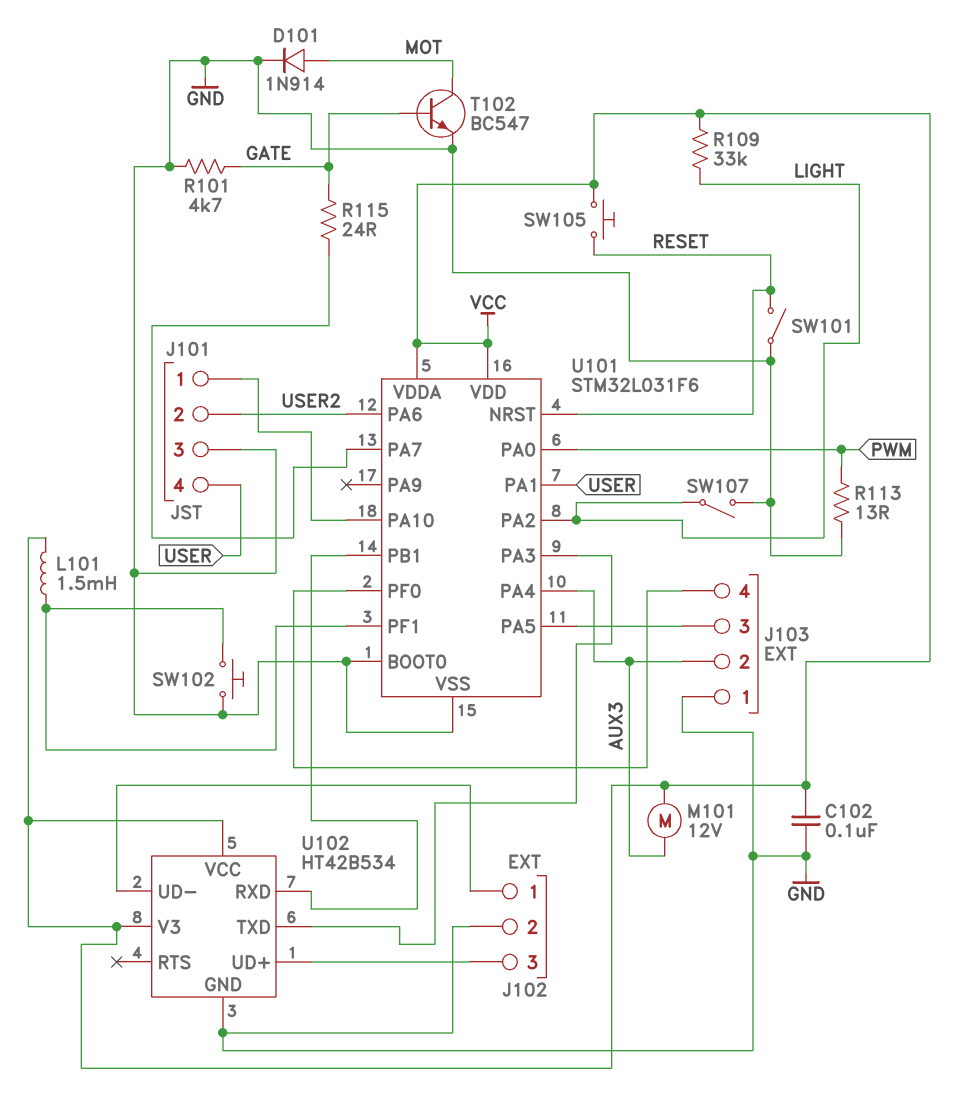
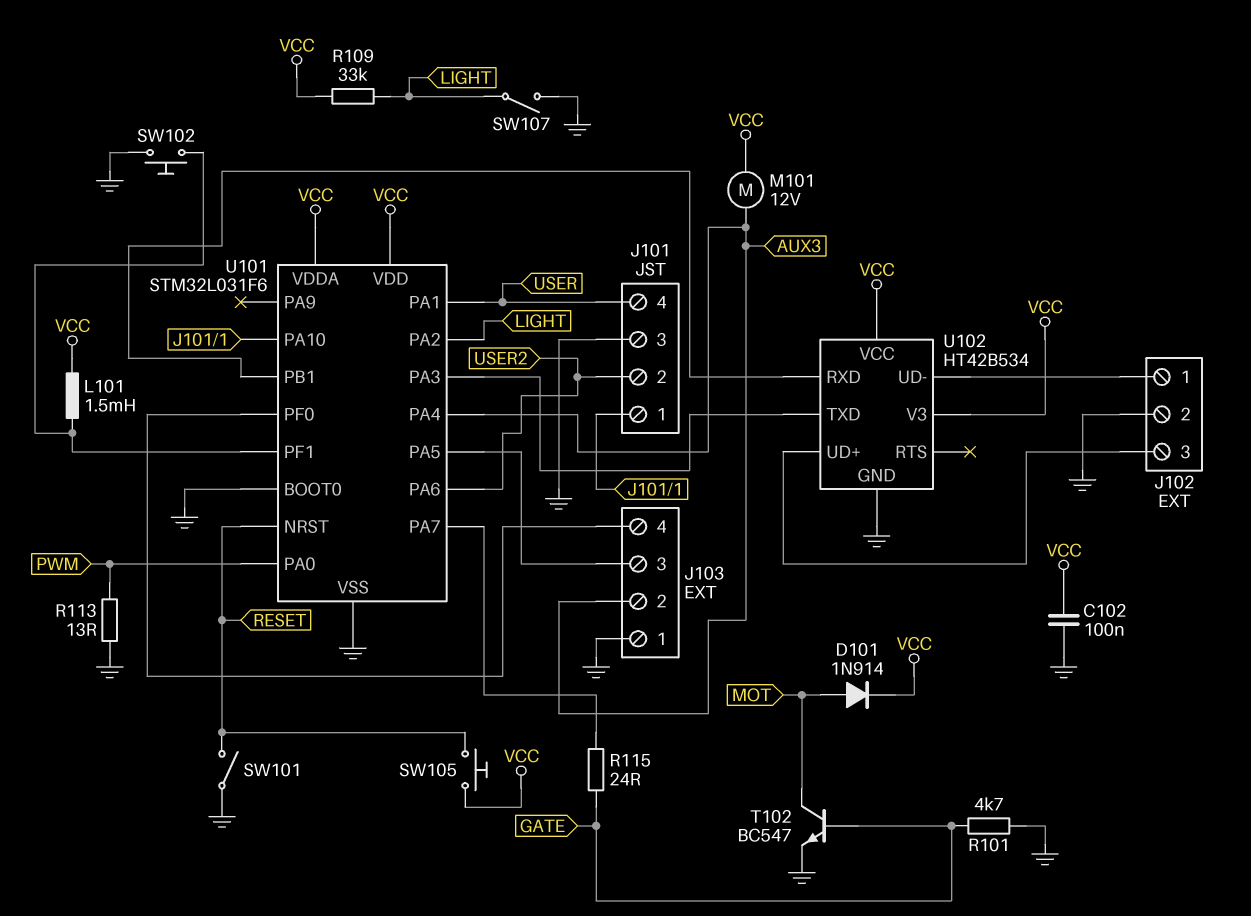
D101: diode 1N914 (A MOT, K GND) -> diode 1N914 (A MOT, K VCC)

